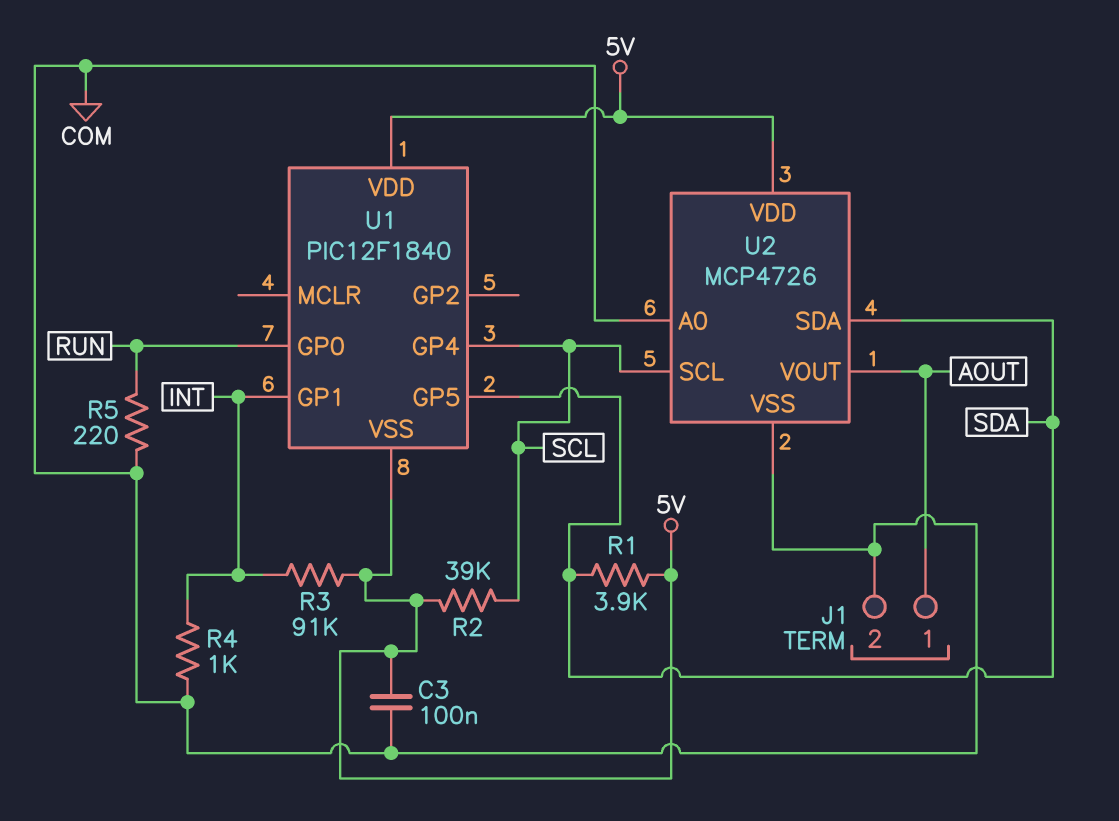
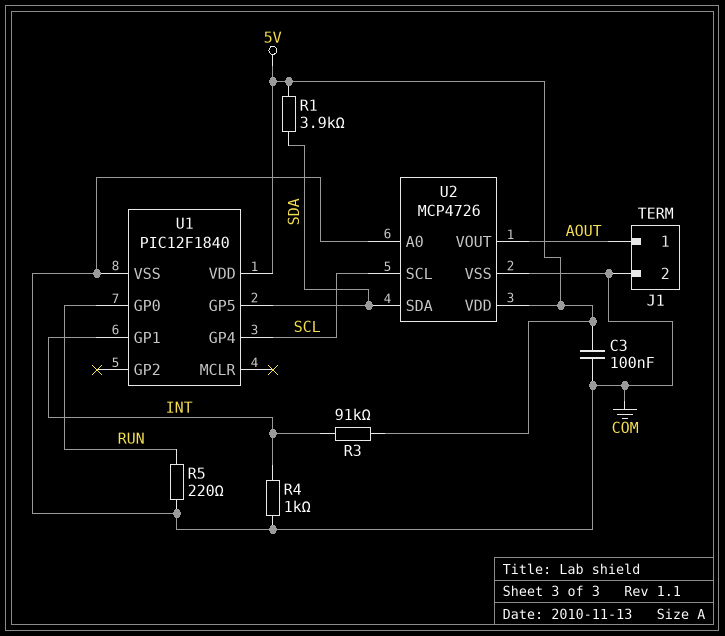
R2: 39k (5V, SCL) -> none
U1 pin VSS: 5V -> COM

